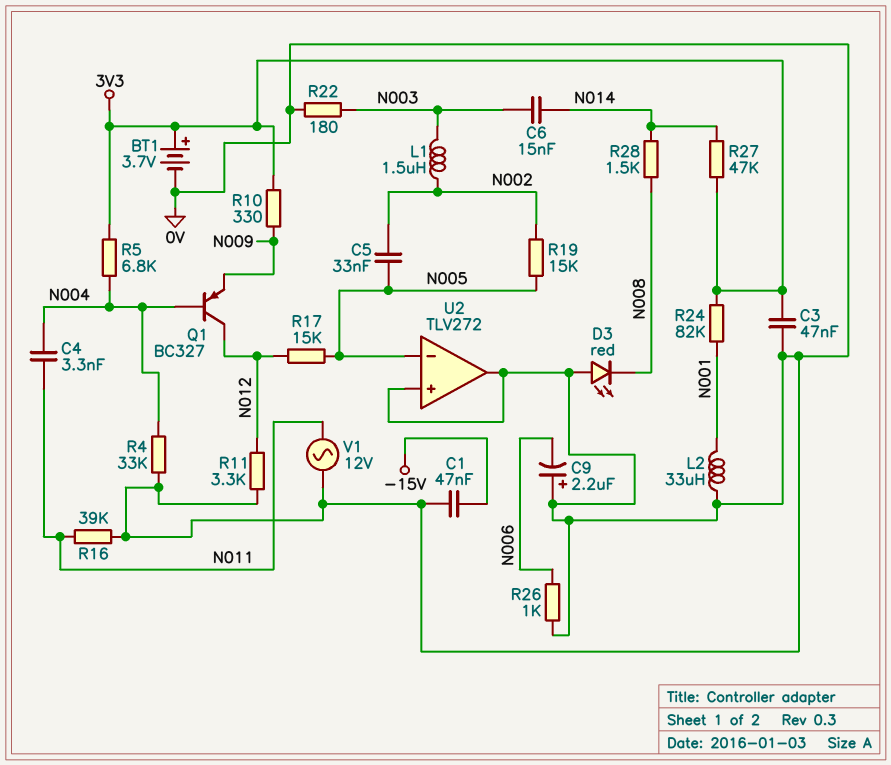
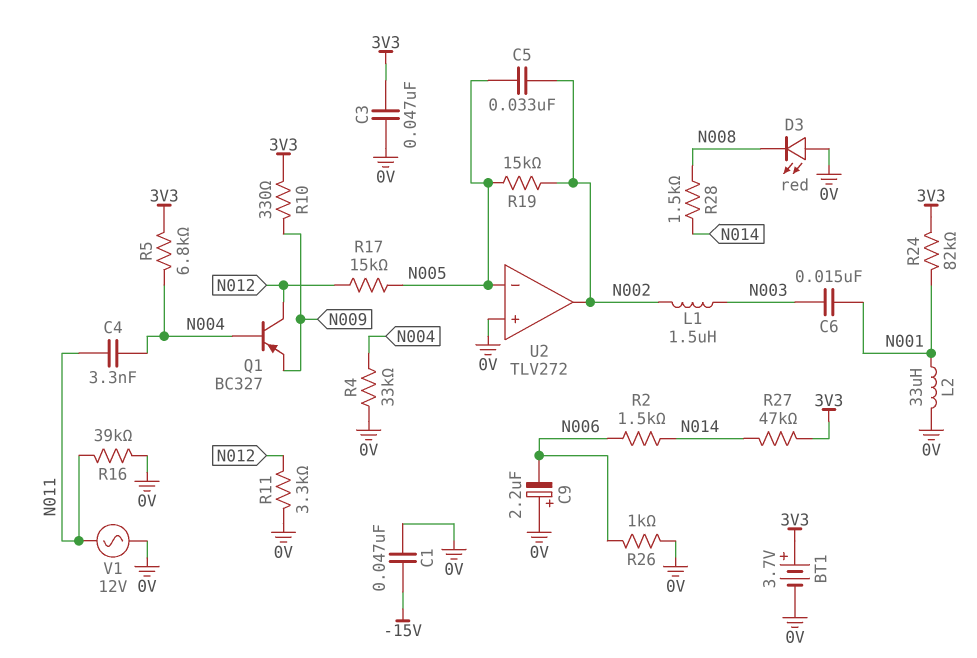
C6: 15nF (N003, N014) -> 15nF (N001, N003)
R2: none -> 1.5k (N006, N014)
R22: 180 (0V, N003) -> none
U2 pin out: 0V -> N002

